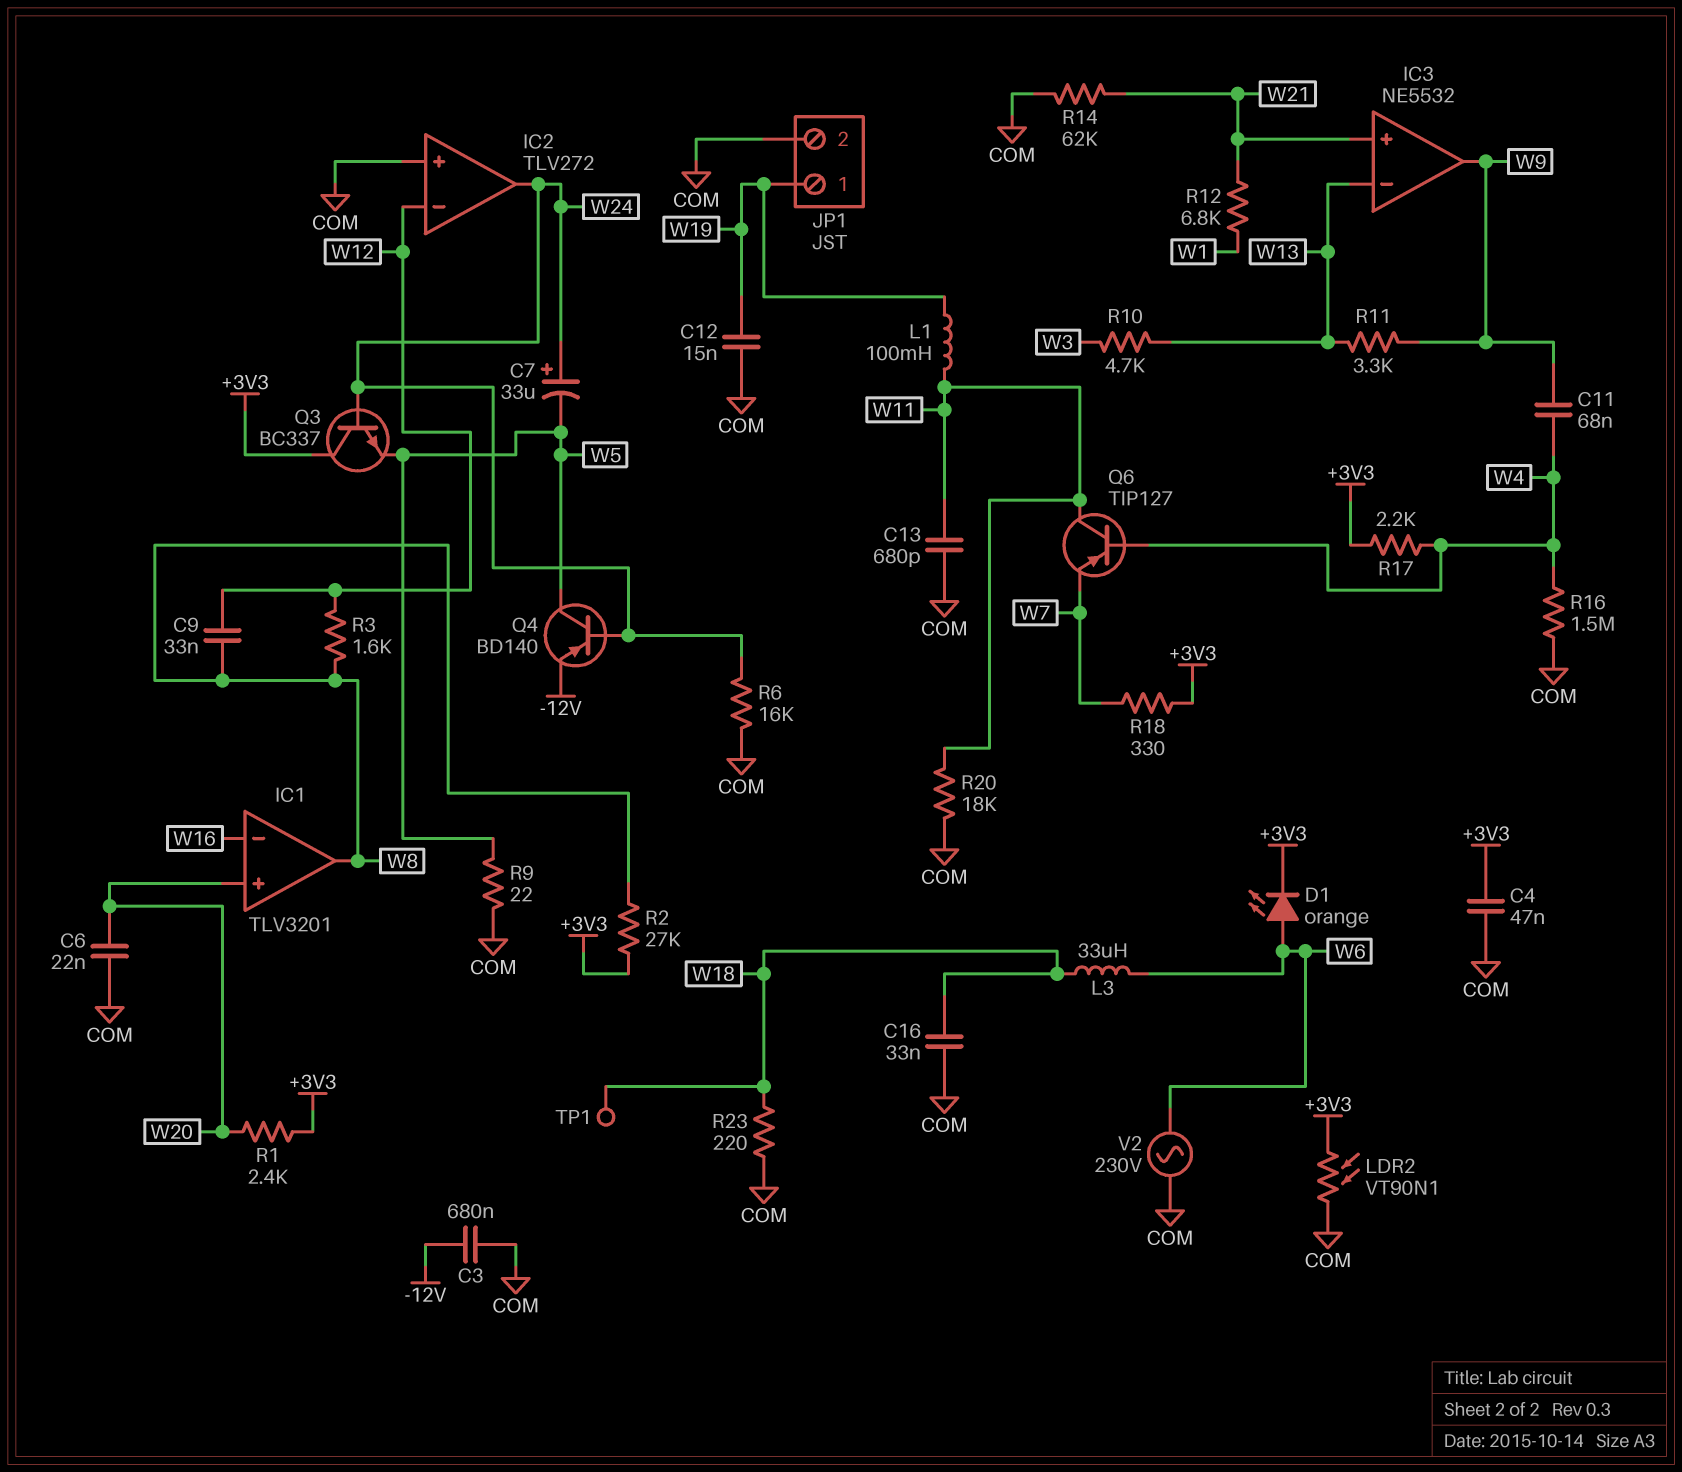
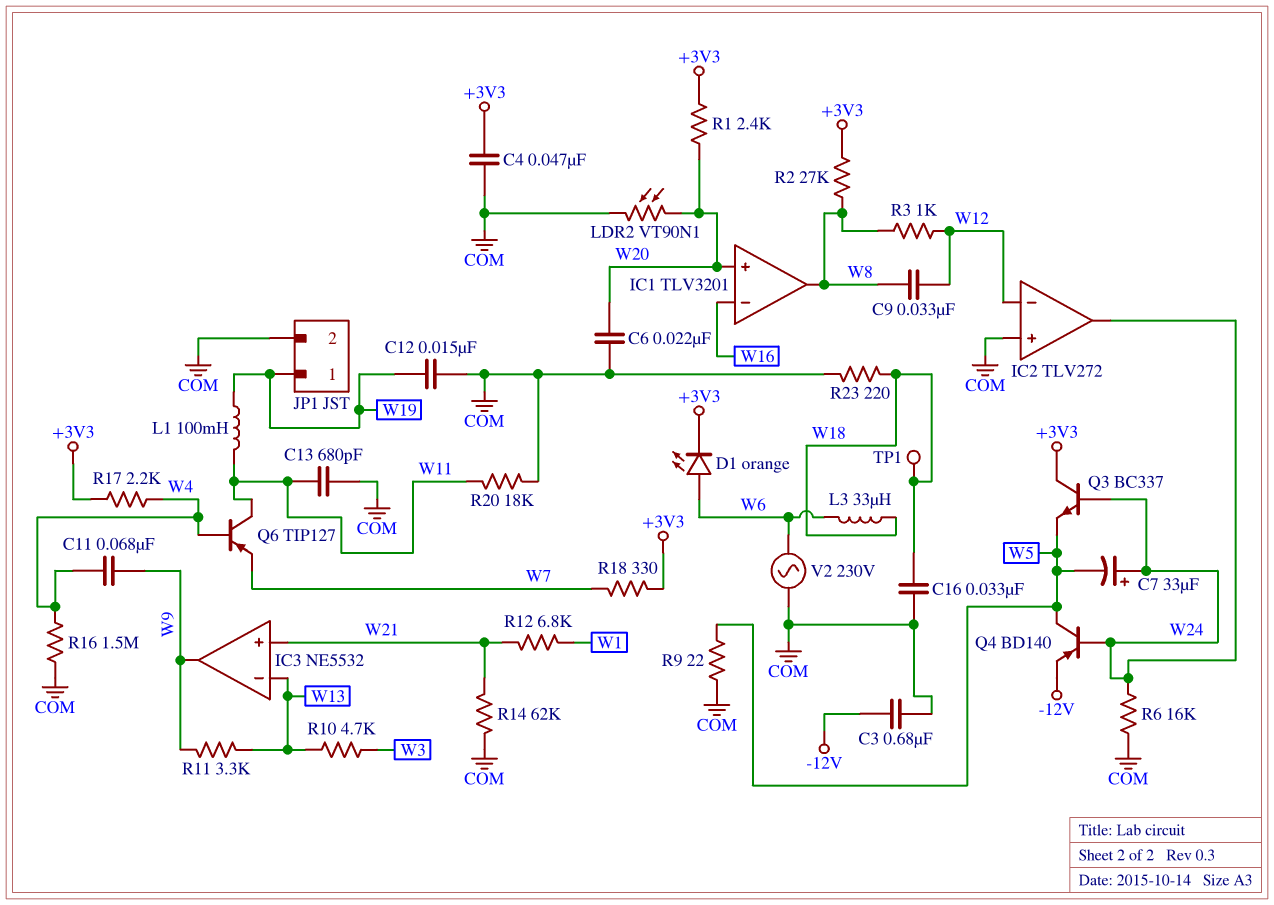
LDR2: VT90N1 (+3V3, COM) -> VT90N1 (COM, W20)
R3: 1.6k (W8, W12) -> 1k (W8, W12)

